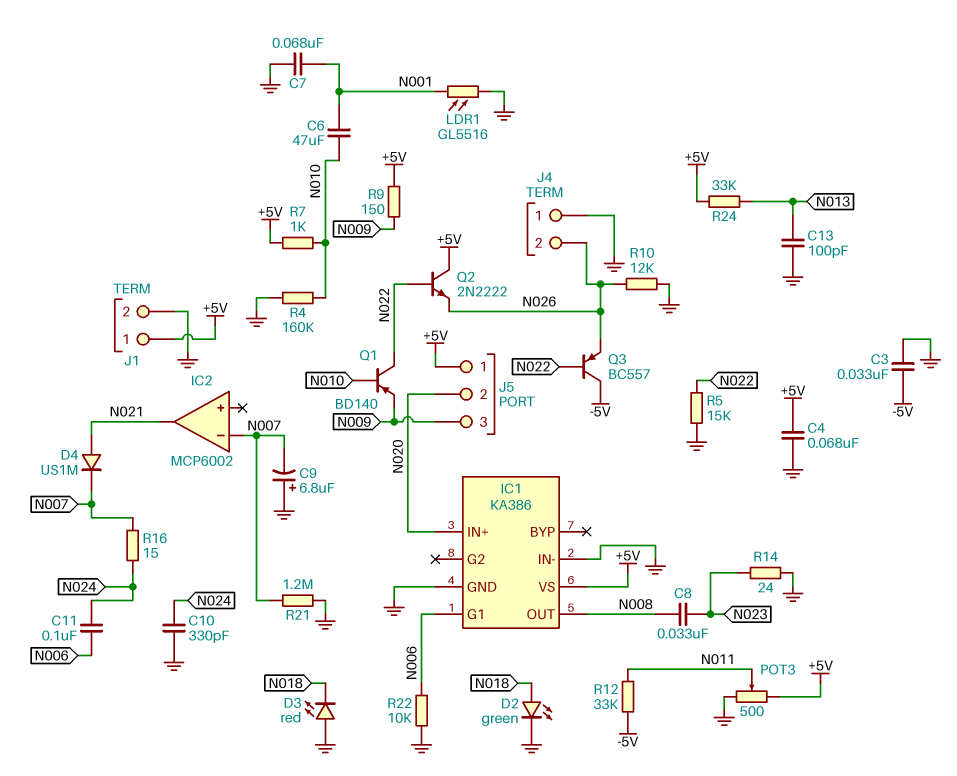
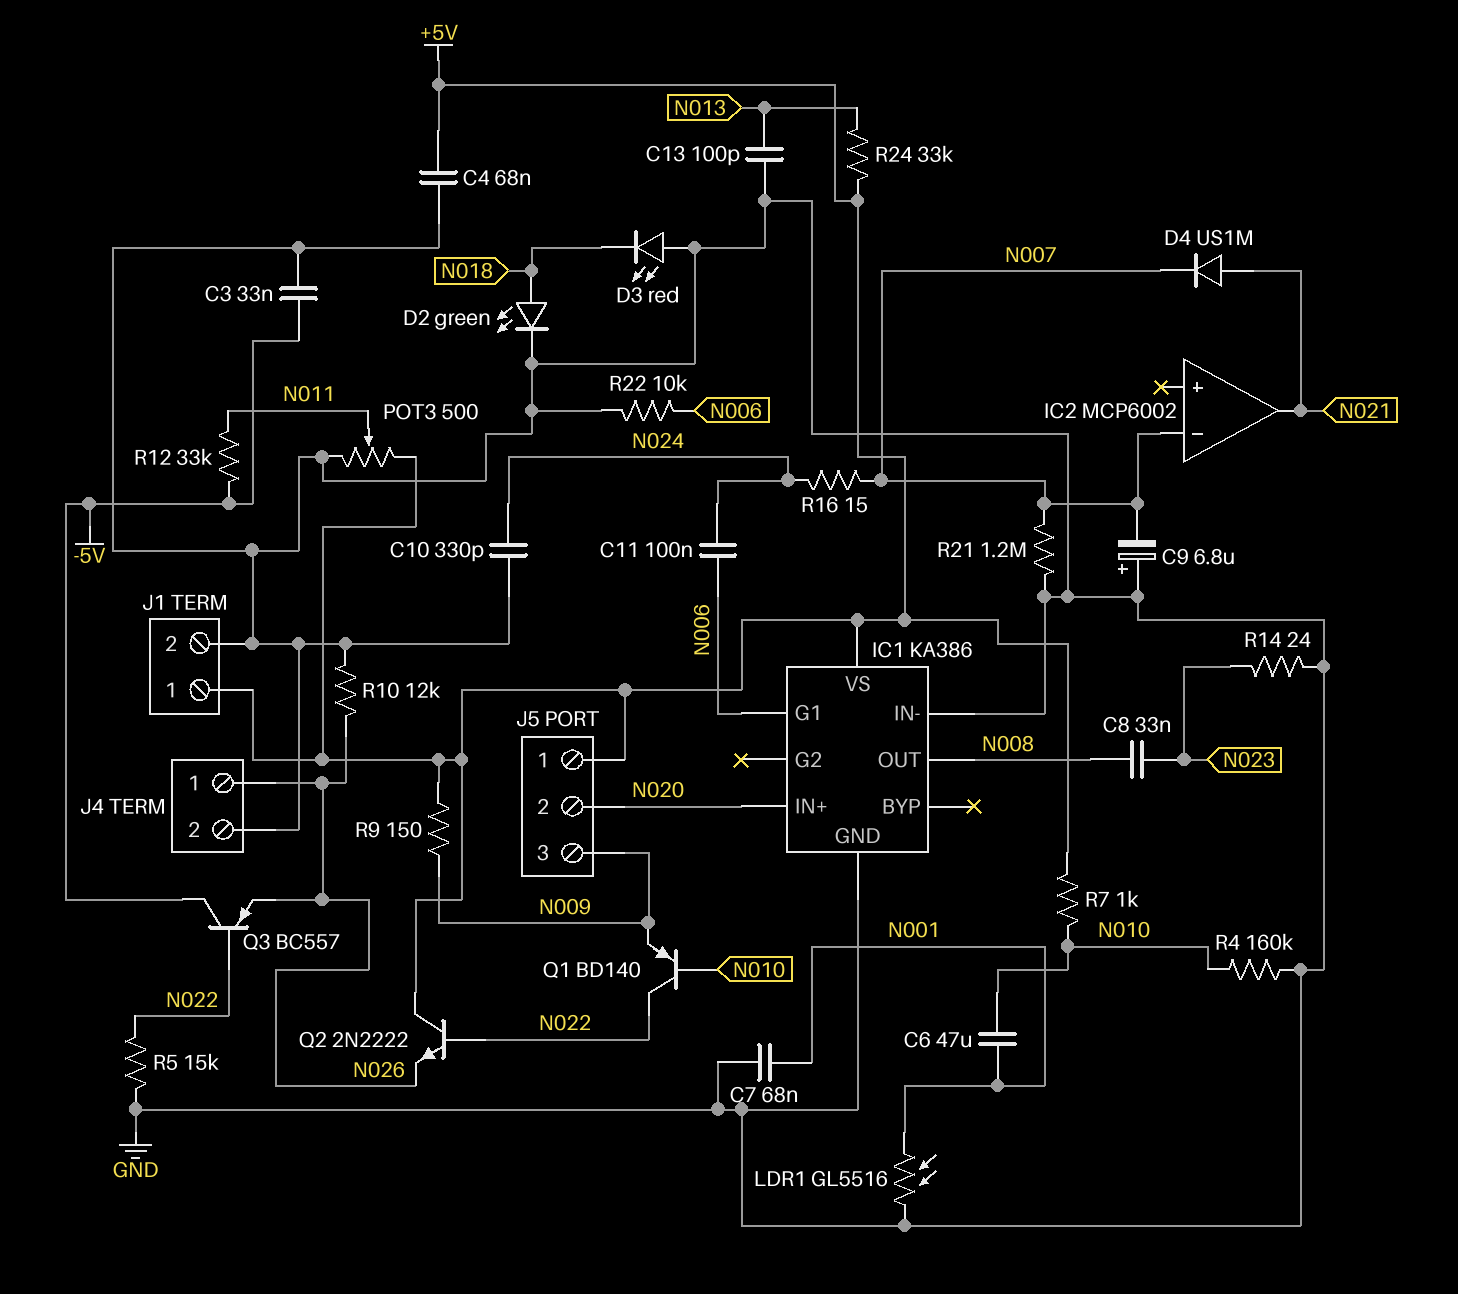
J4 pin 1: GND -> N026
J4 pin 2: N026 -> GND

